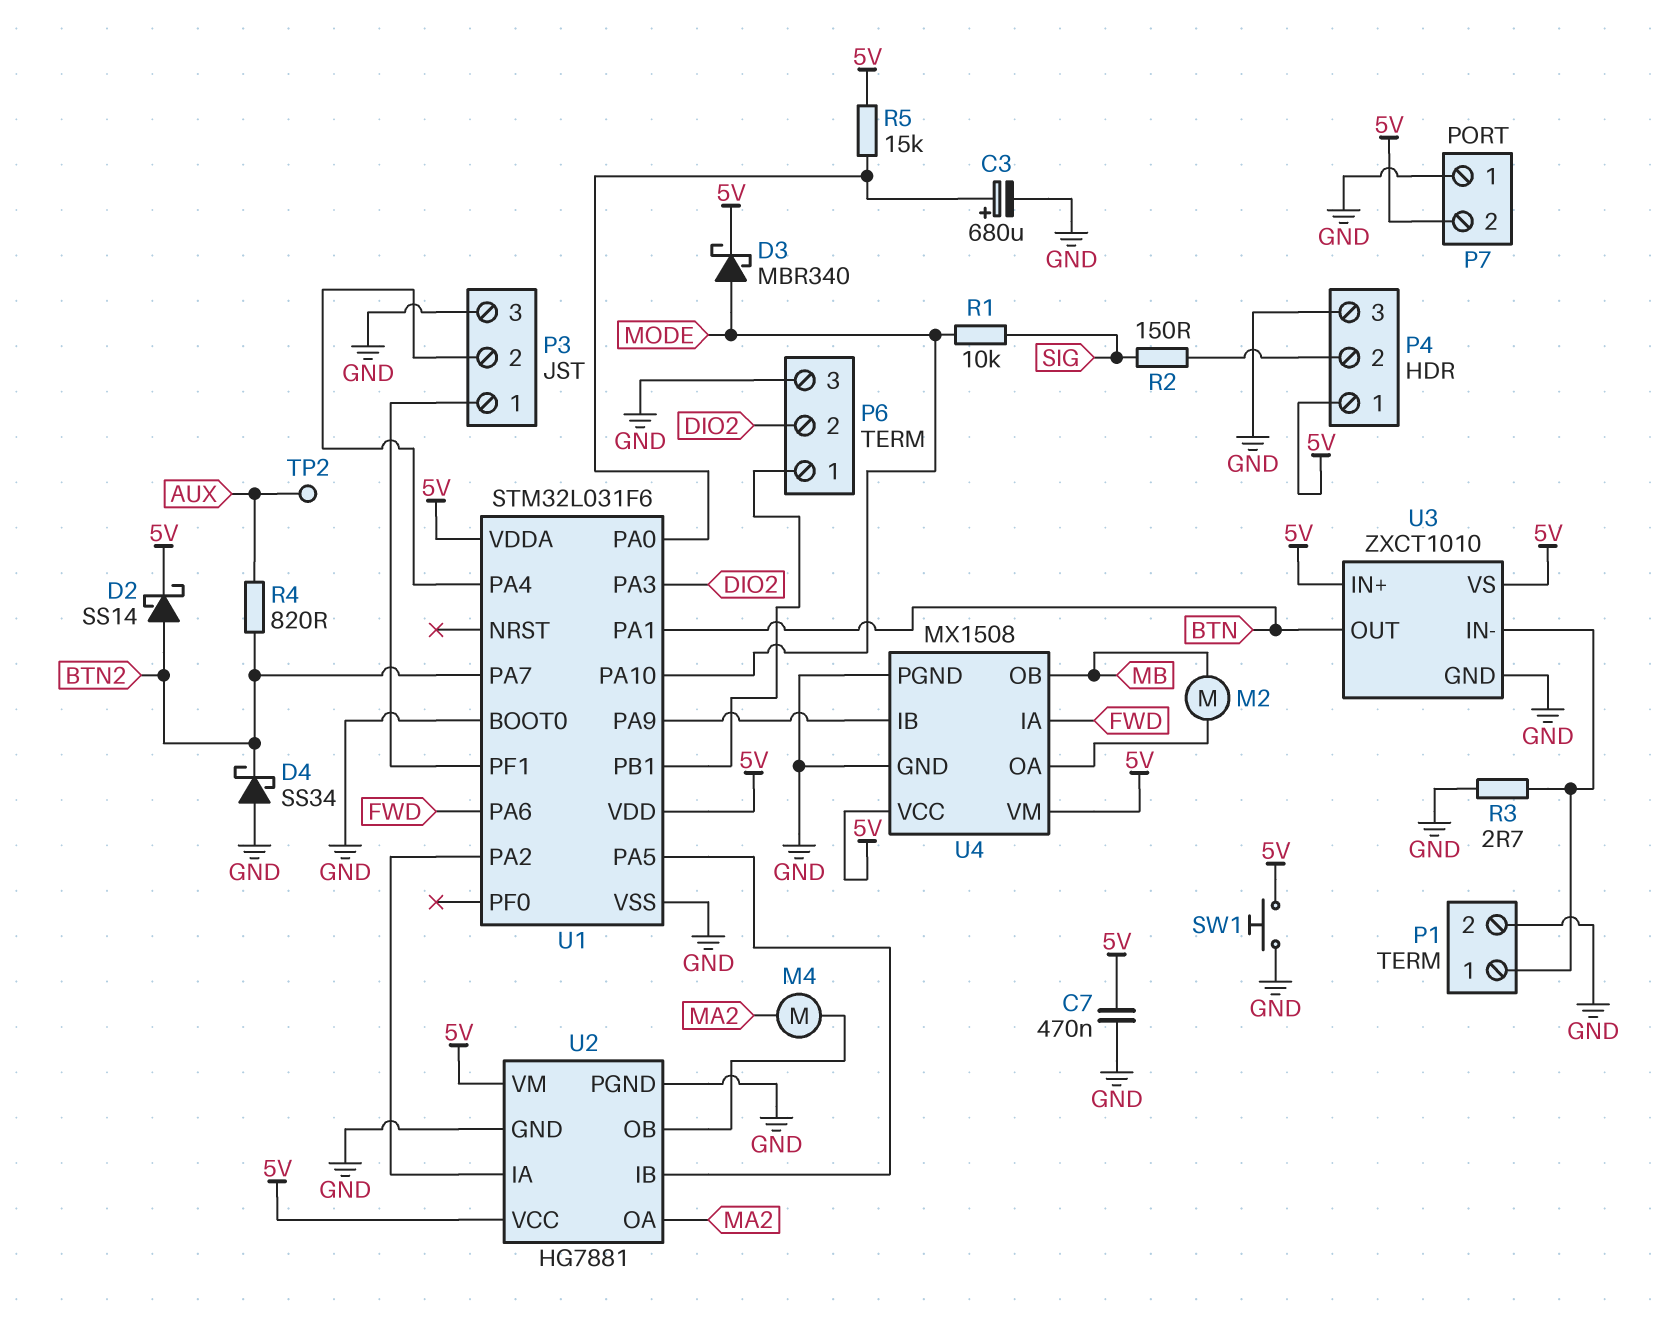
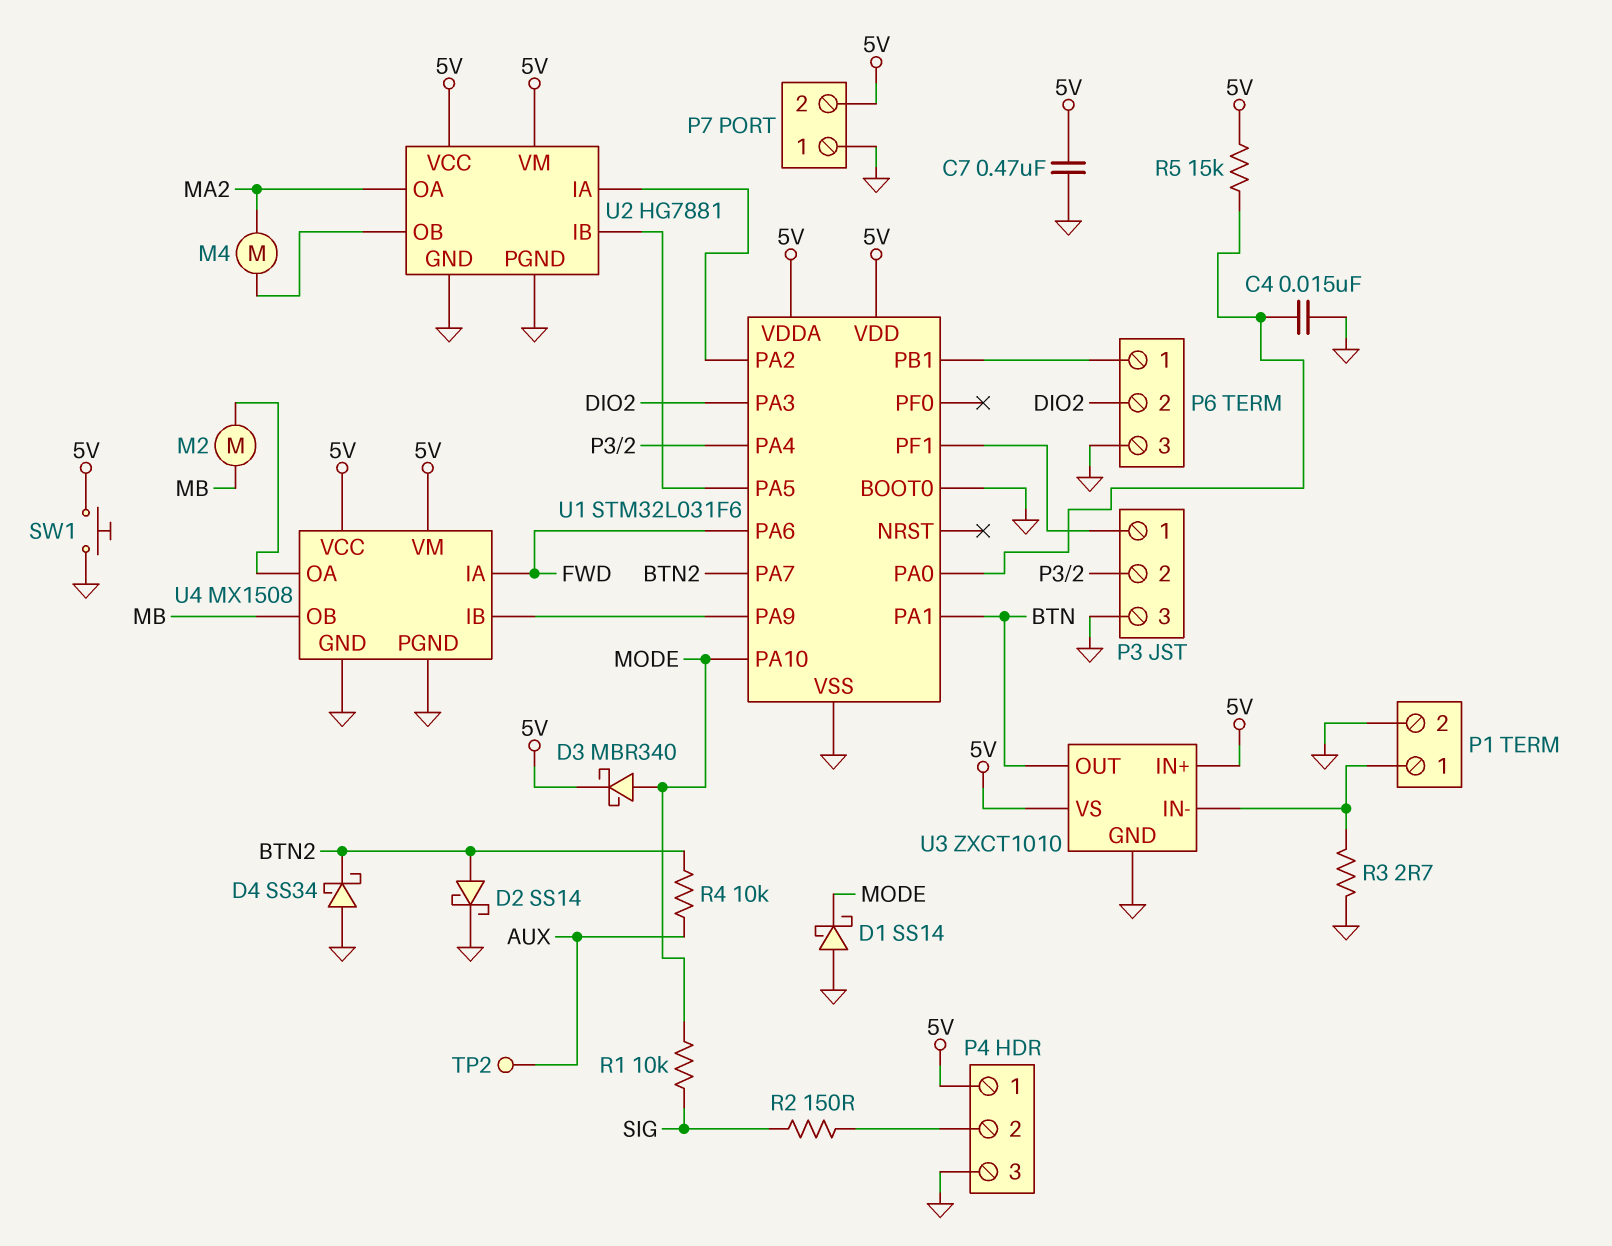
C3: 680uF (plus U1/PA0, minus GND) -> none
C4: none -> 15nF (GND, U1/PA0)
D1: none -> schottky SS14 (A GND, K MODE)
D2: schottky SS14 (A BTN2, K 5V) -> schottky SS14 (A BTN2, K GND)
R4: 820 (AUX, BTN2) -> 10k (AUX, BTN2)

